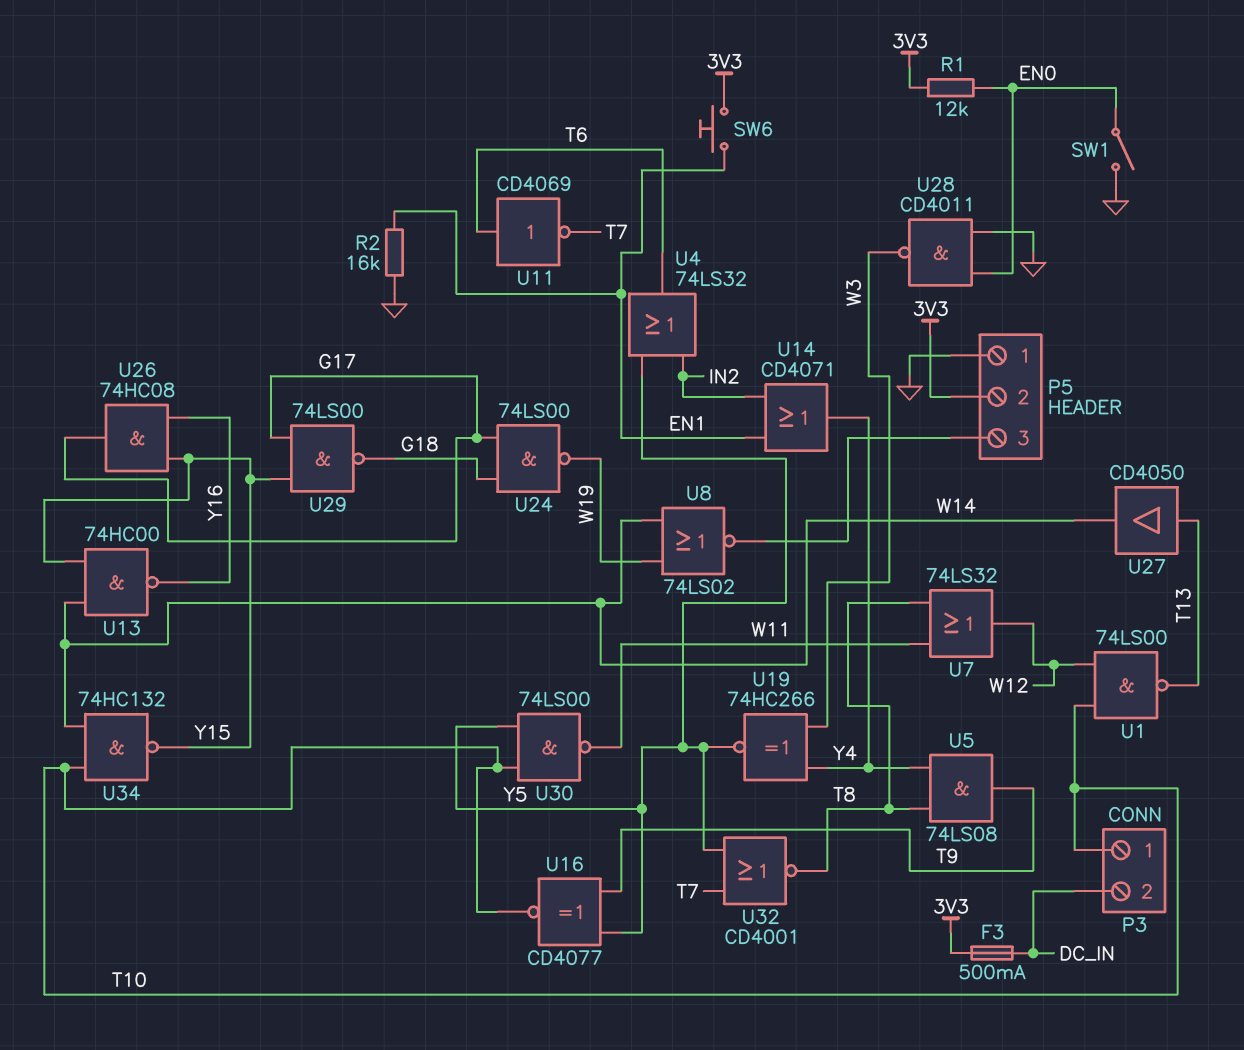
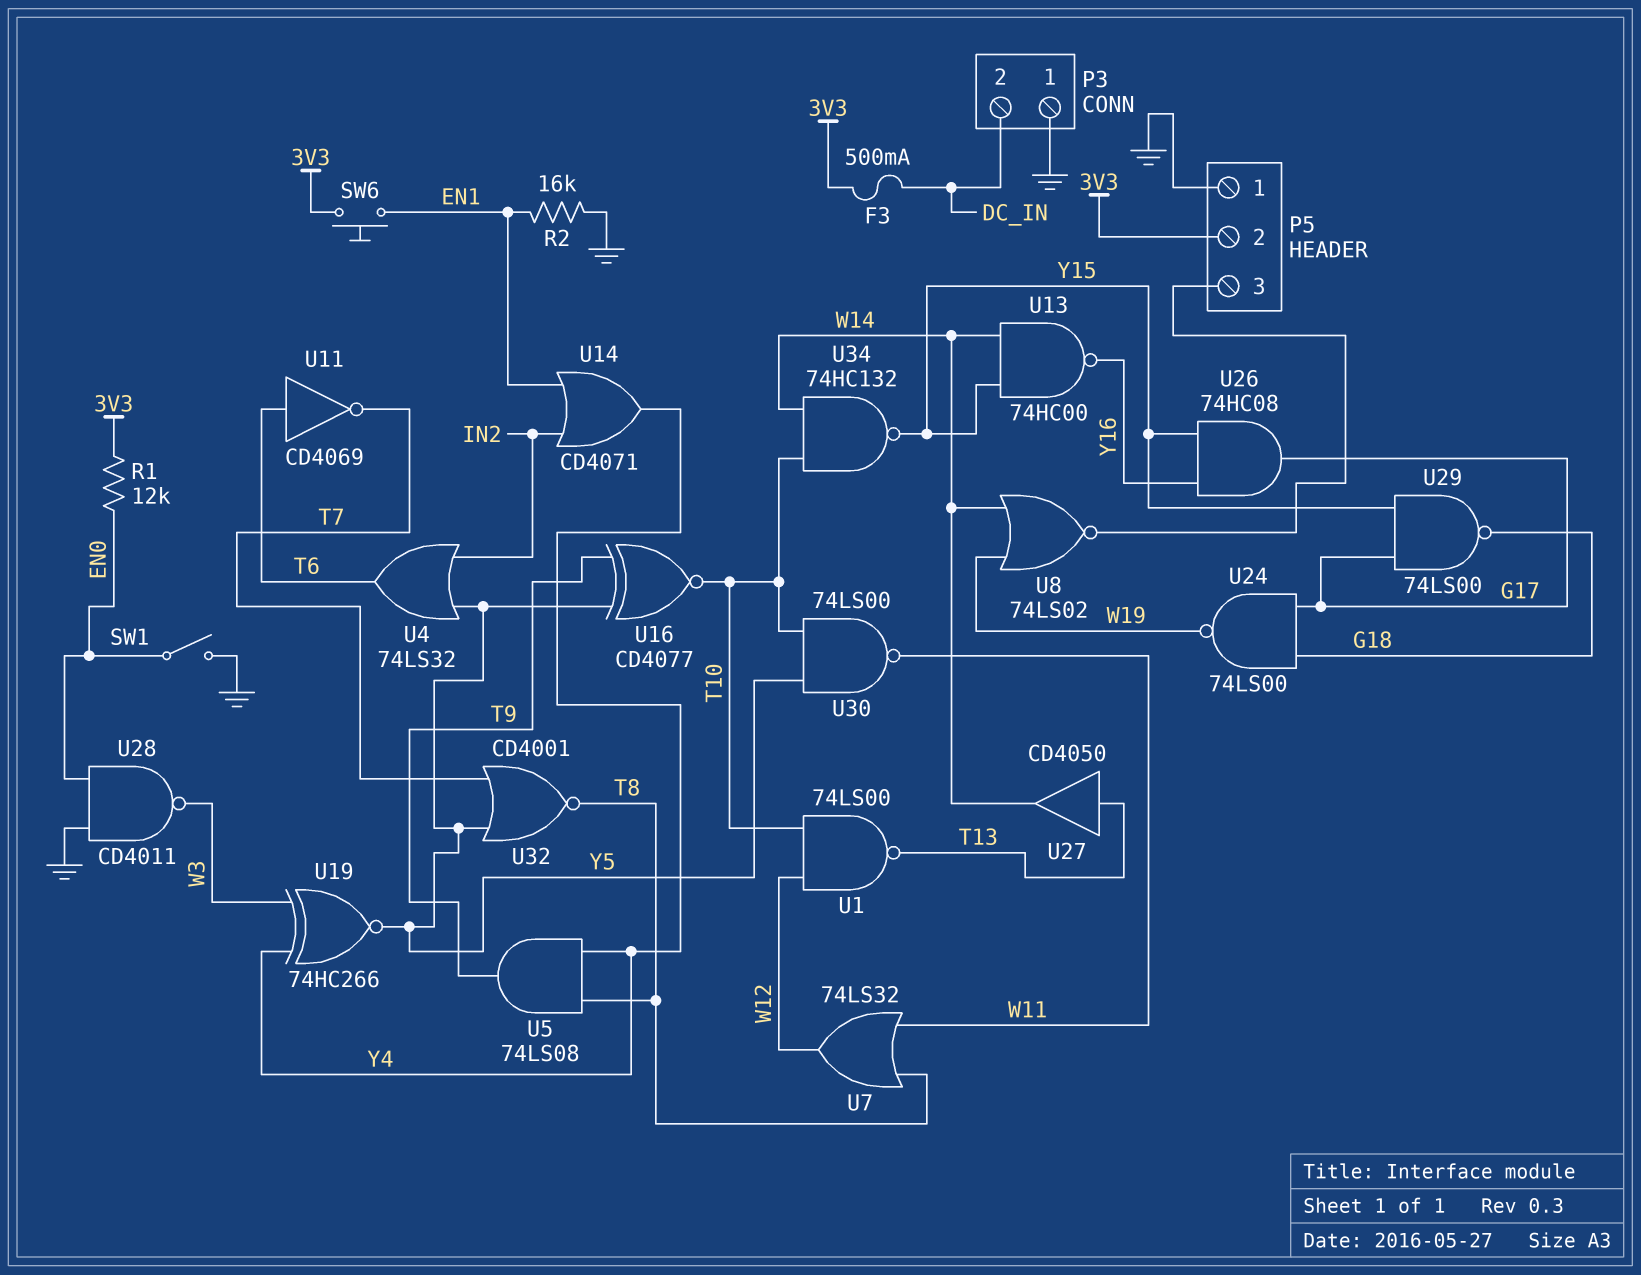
P3 pin 1: T10 -> GND

